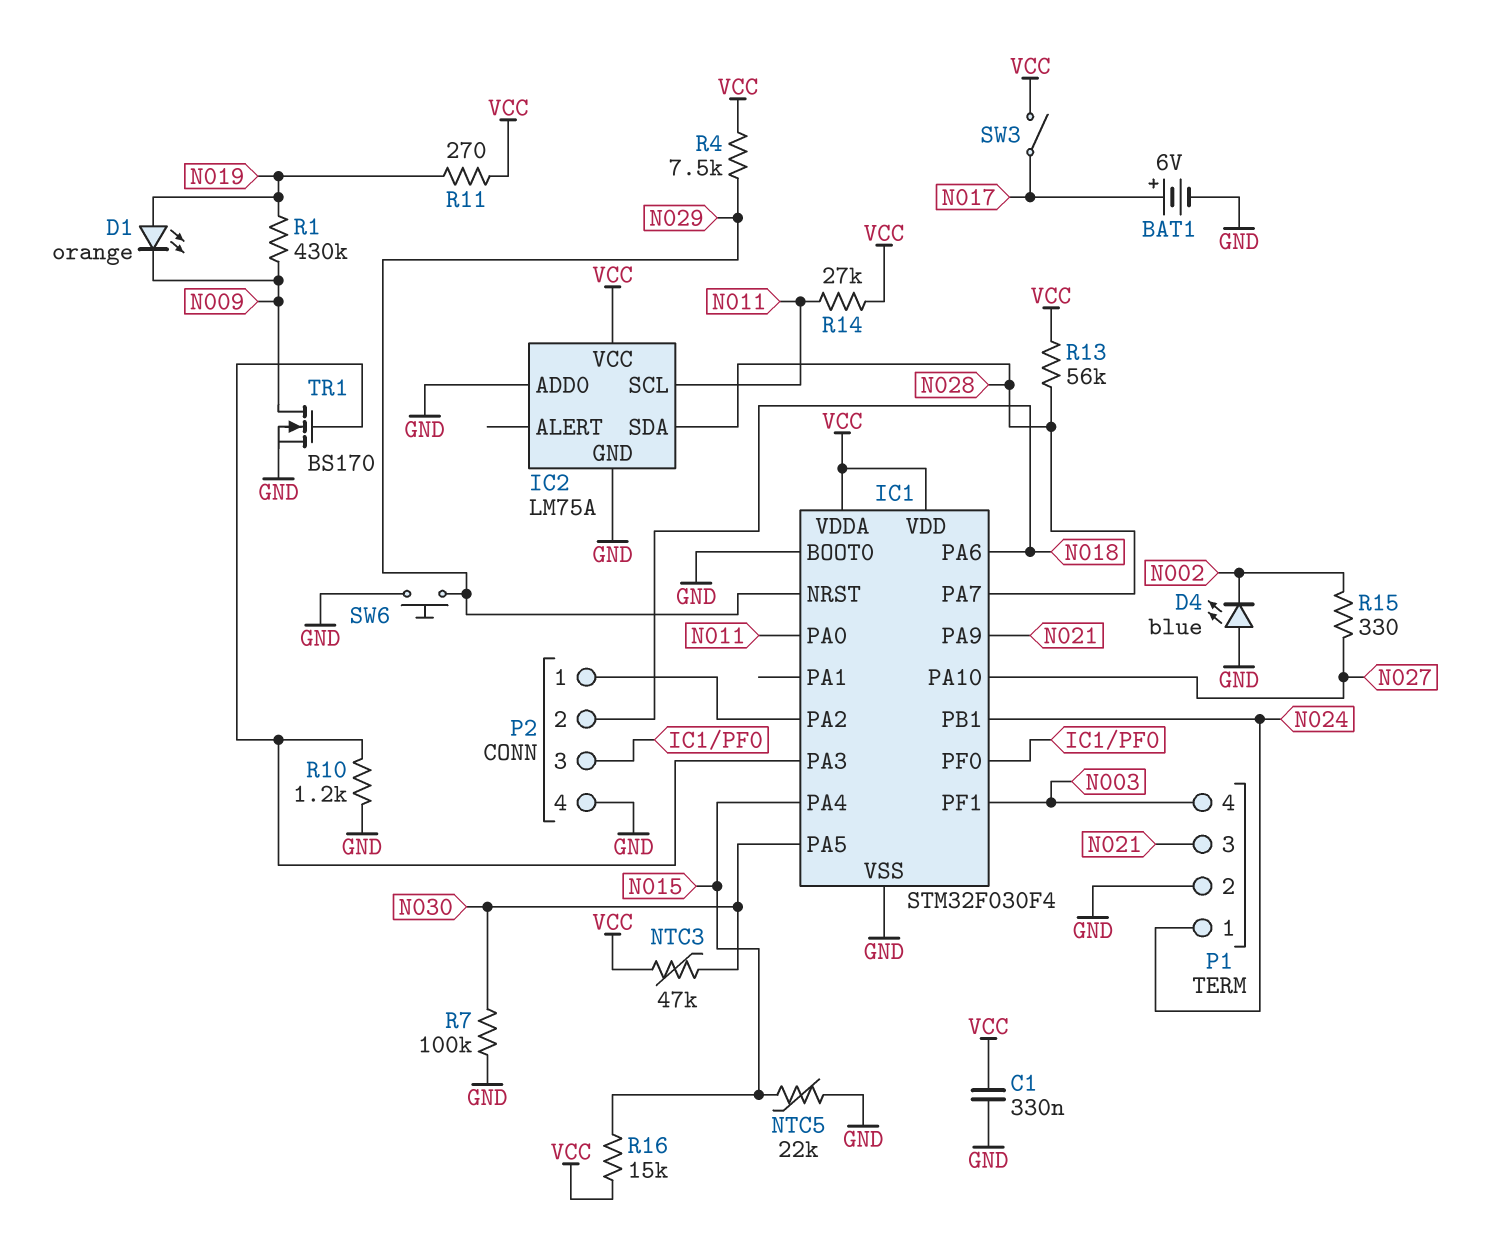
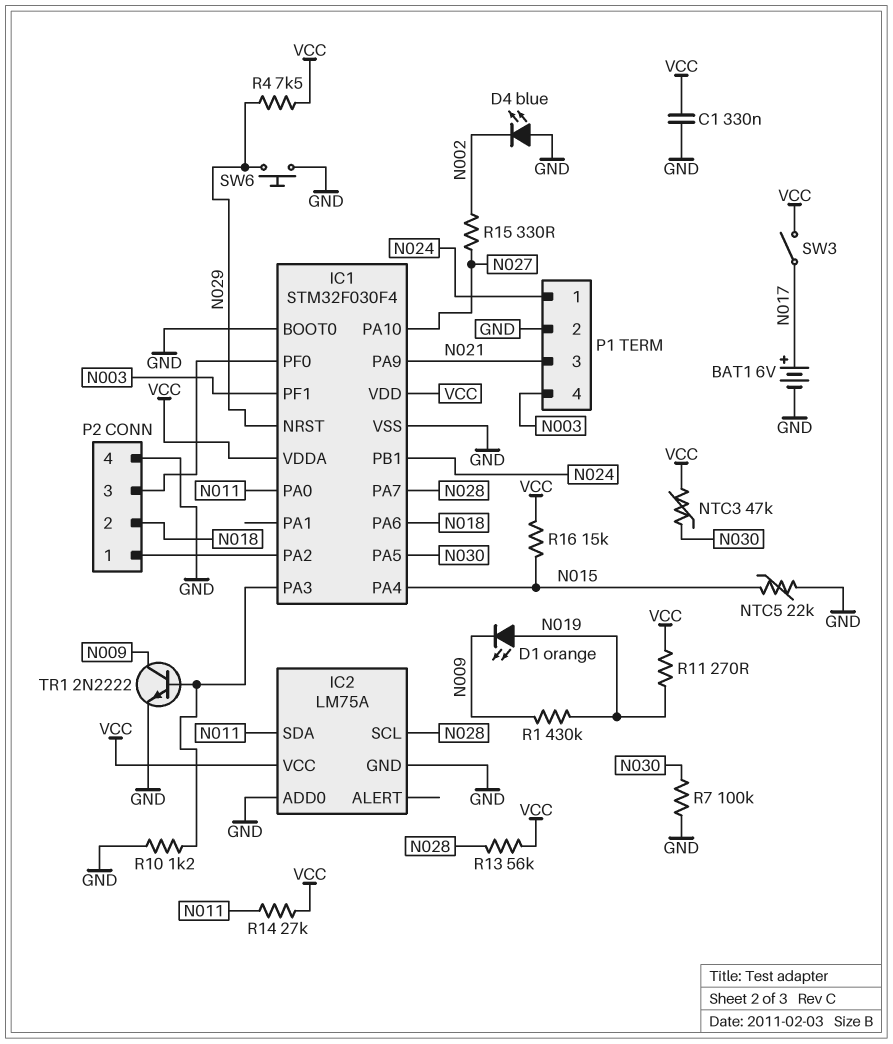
IC2 pin SCL: N011 -> N028
IC2 pin SDA: N028 -> N011
TR1: NMOS BS170 (G IC1/PA3, D N009, S GND) -> NPN 2N2222 (B IC1/PA3, C N009, E GND)

